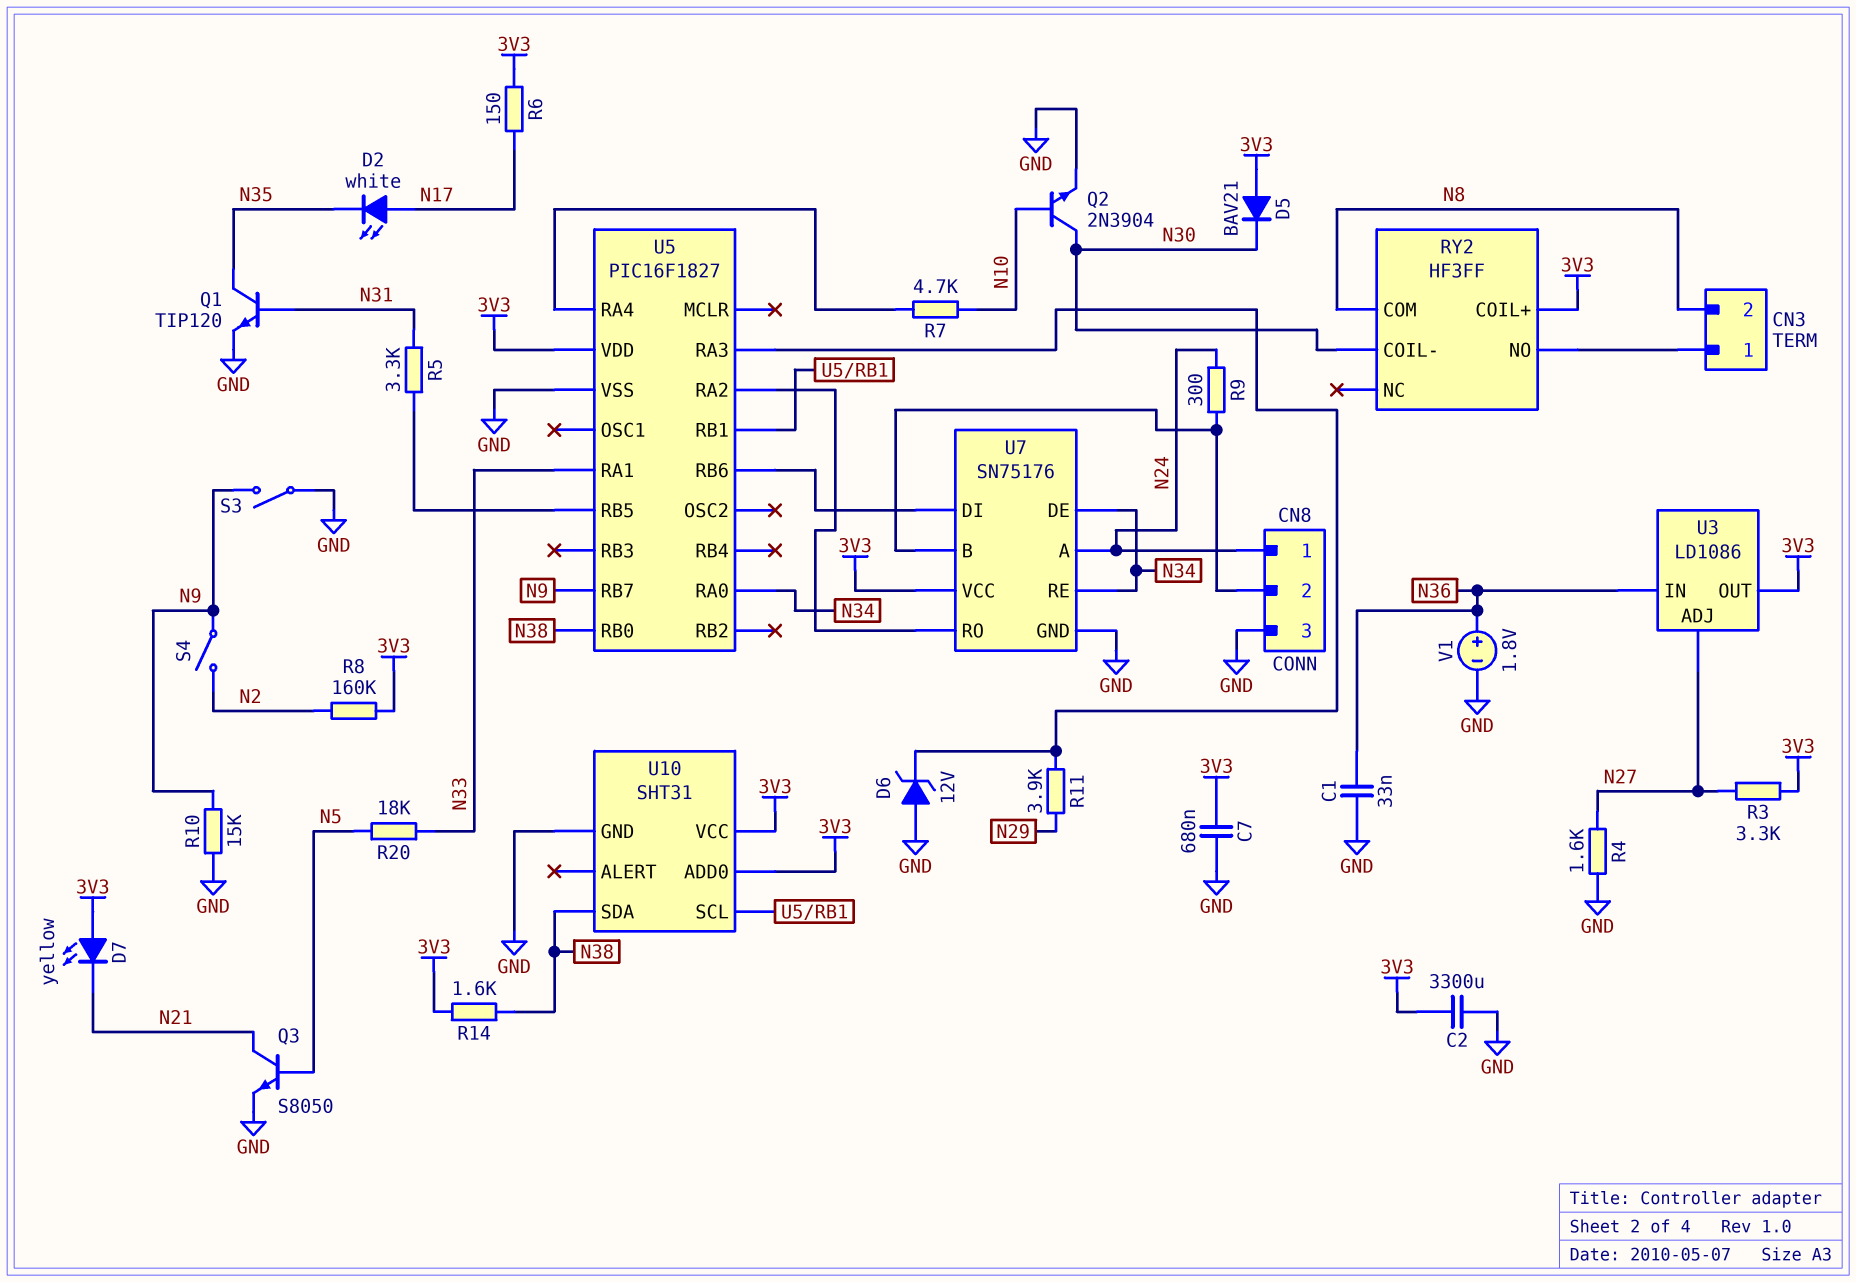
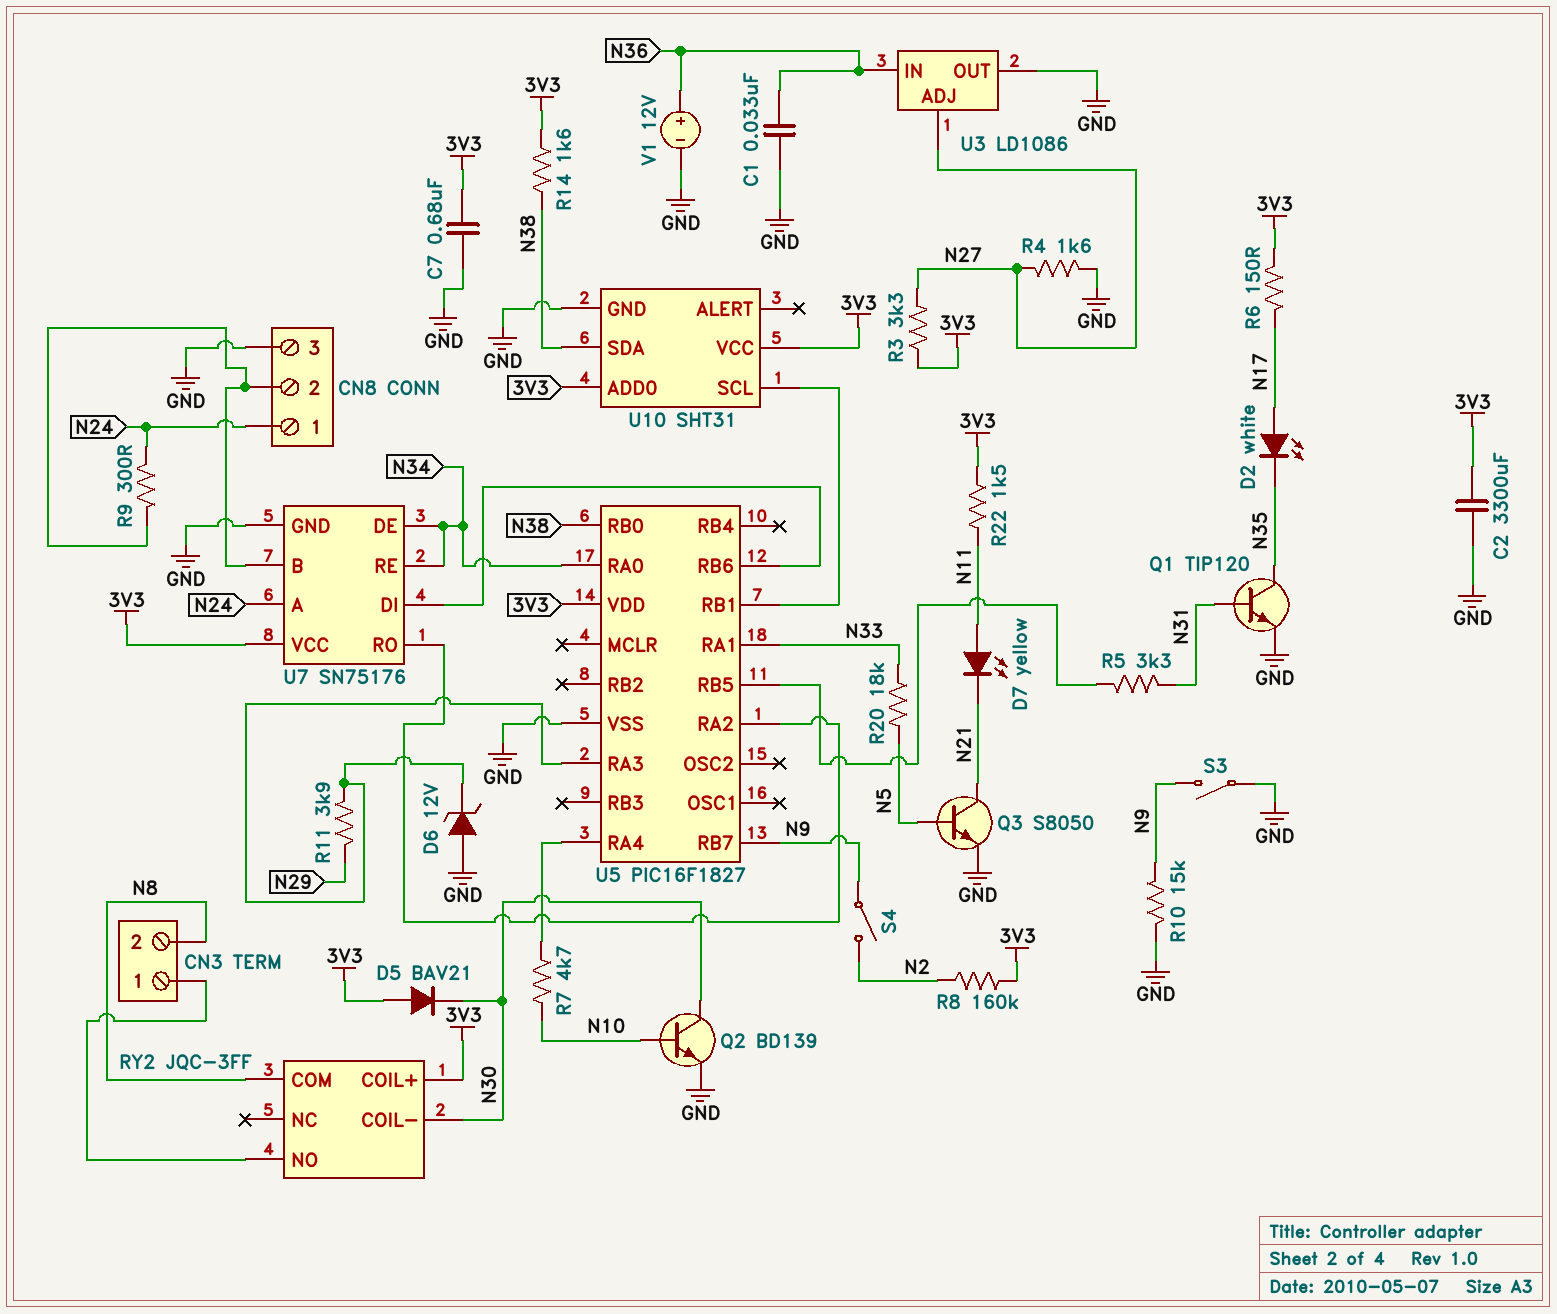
D7: LED yellow (A 3V3, K N21) -> LED yellow (A N11, K N21)
Q2: NPN 2N3904 (B N10, C N30, E GND) -> NPN BD139 (B N10, C N30, E GND)
R22: none -> 1.5k (3V3, N11)
RY2: HF3FF -> JQC-3FF
U3 pin OUT: 3V3 -> GND
V1: 1.8V (plus N36, minus GND) -> 12V (plus N36, minus GND)

